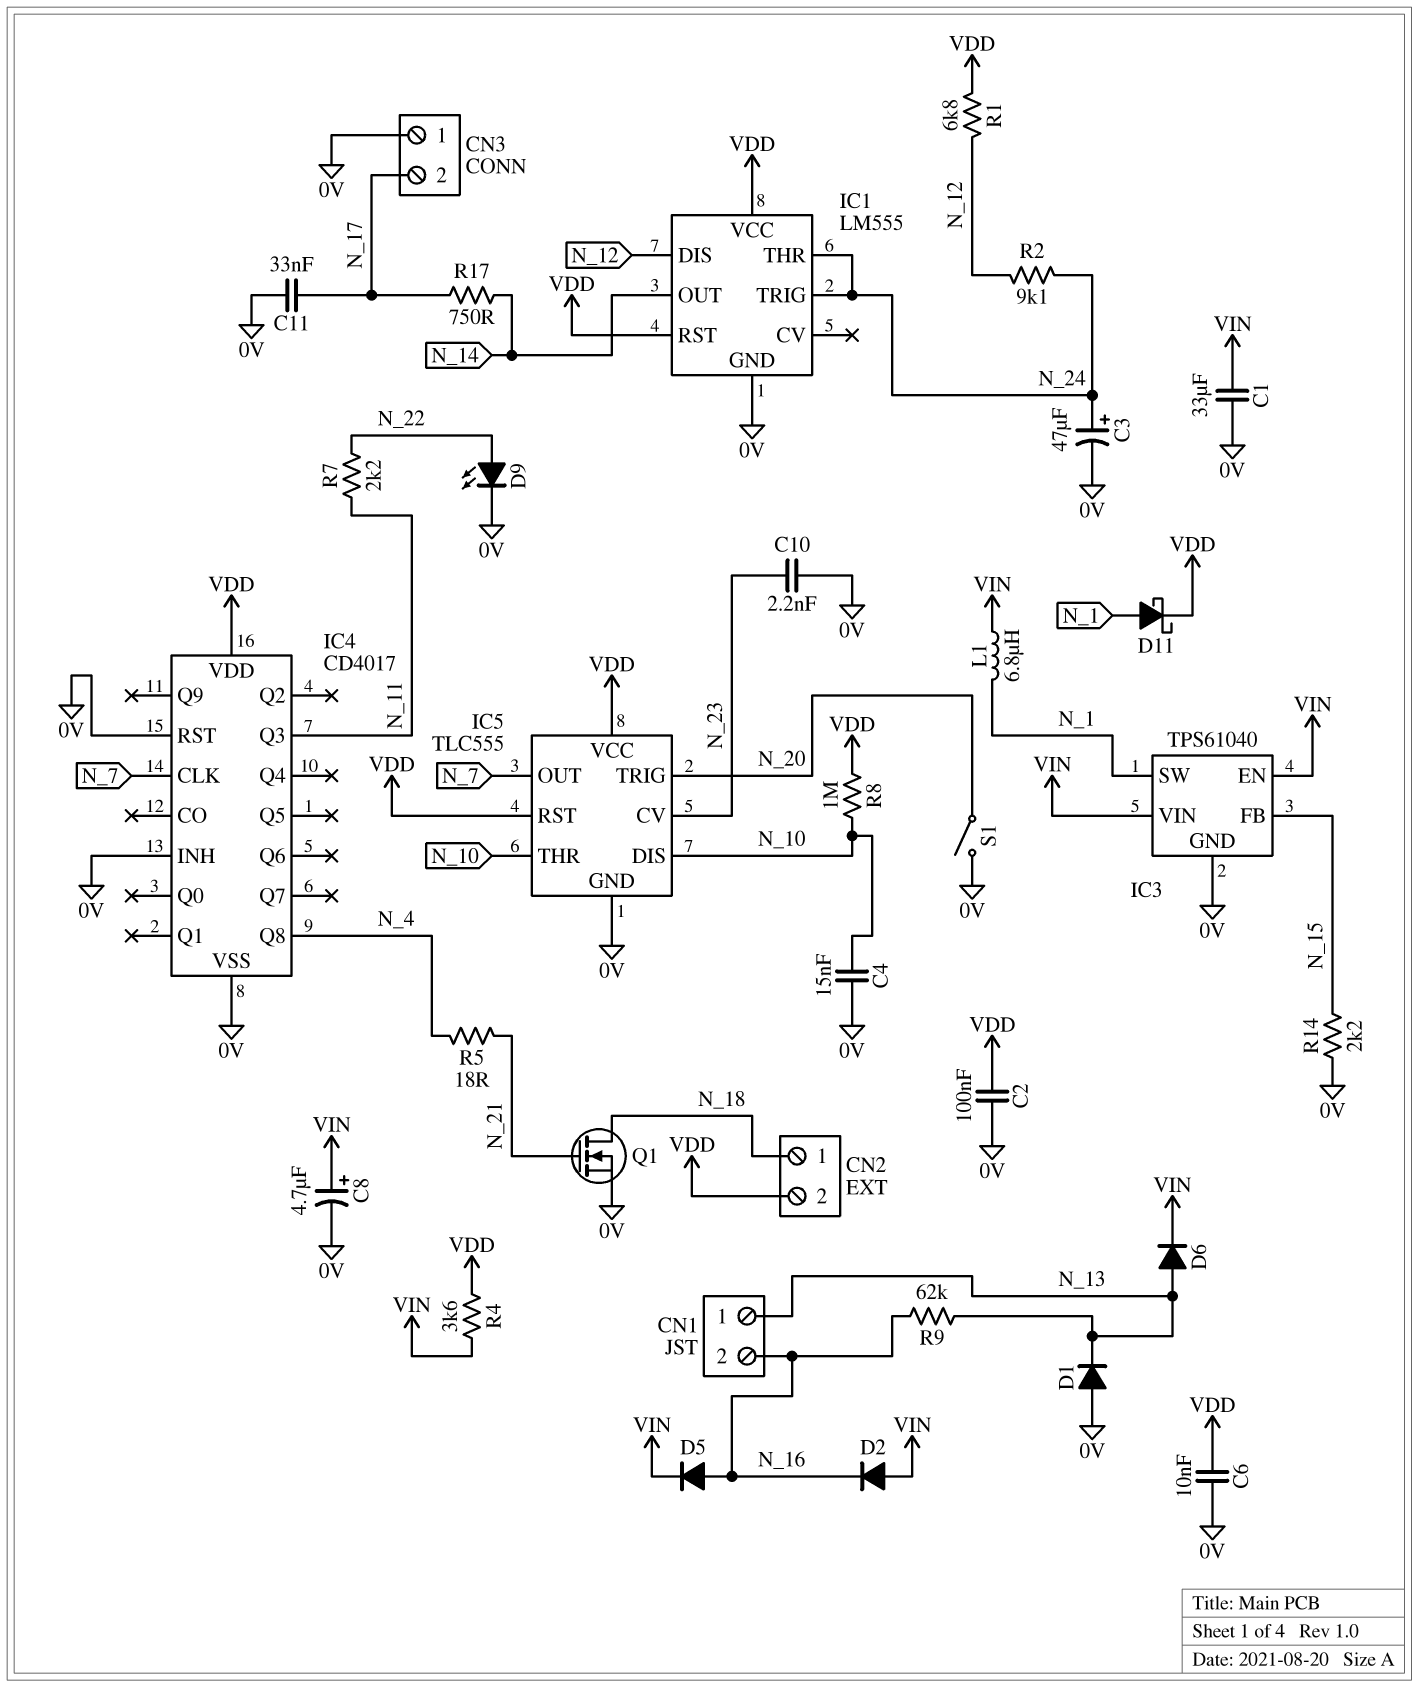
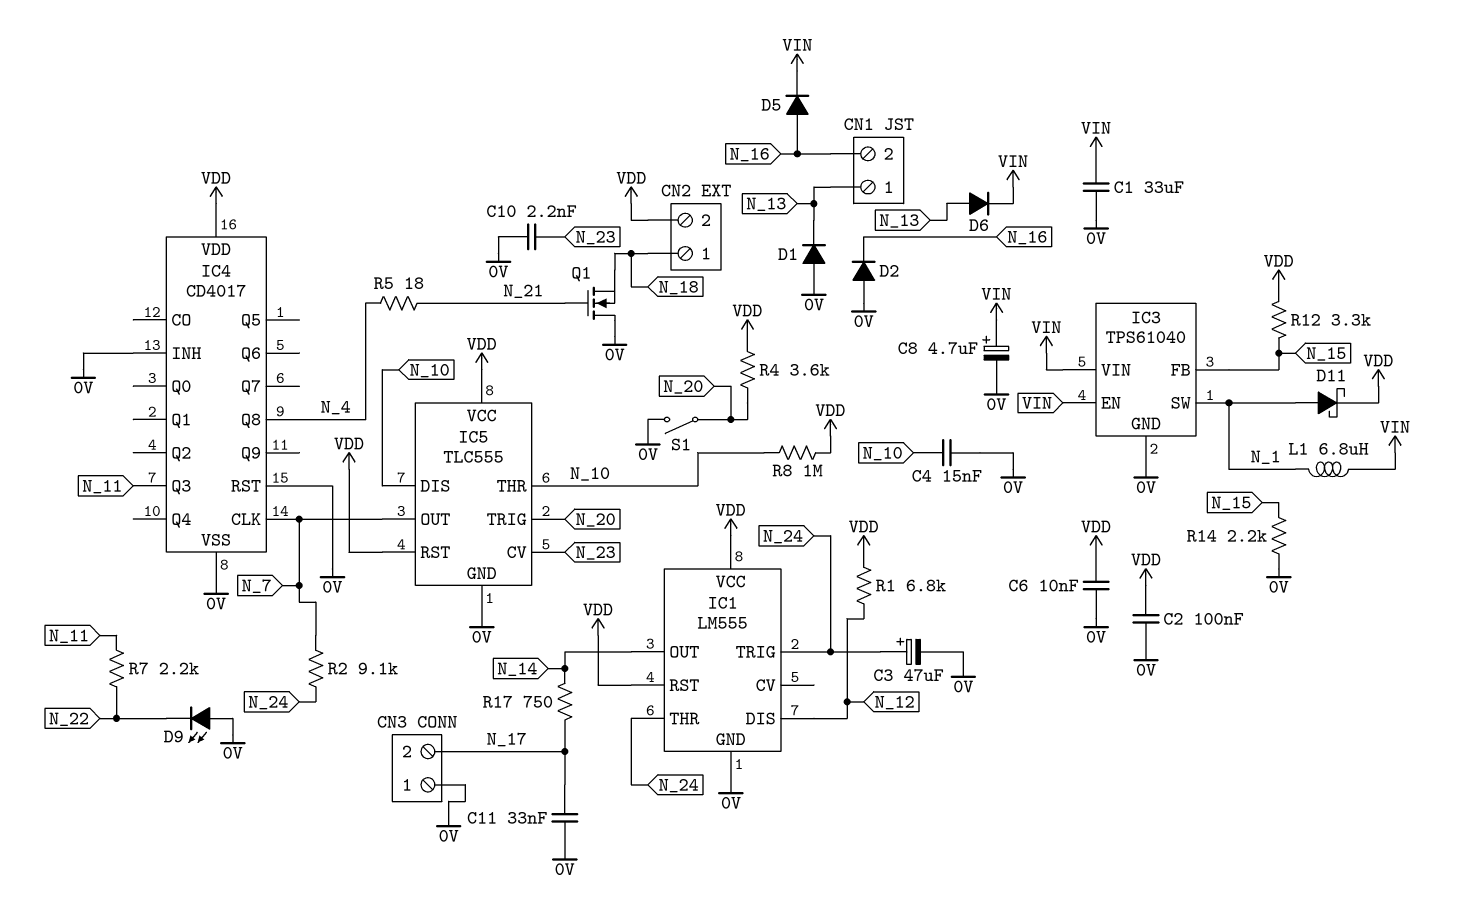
D2: diode (A VIN, K N_16) -> diode (A 0V, K N_16)
D9: LED (A N_22, K 0V) -> LED (A 0V, K N_22)
Q1: NMOS (G N_21, D N_18, S 0V) -> NMOS (G N_21, D 0V, S N_18)
R2: 9.1k (N_12, N_24) -> 9.1k (N_7, N_24)
R4: 3.6k (VDD, VIN) -> 3.6k (N_20, VDD)
R9: 62k (N_13, N_16) -> none
R12: none -> 3.3k (N_15, VDD)

